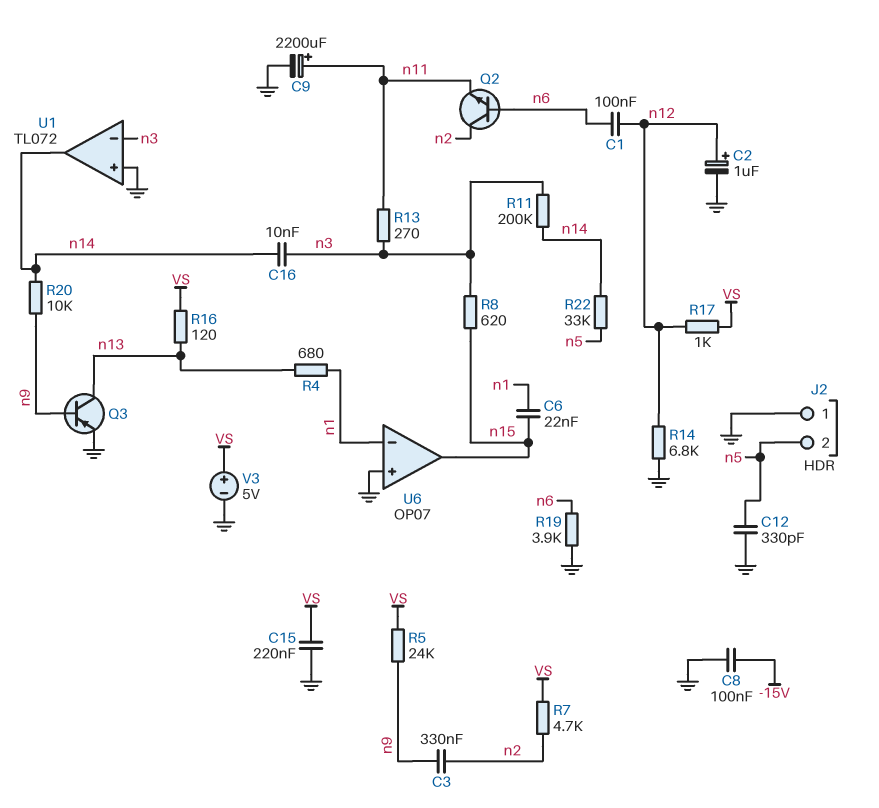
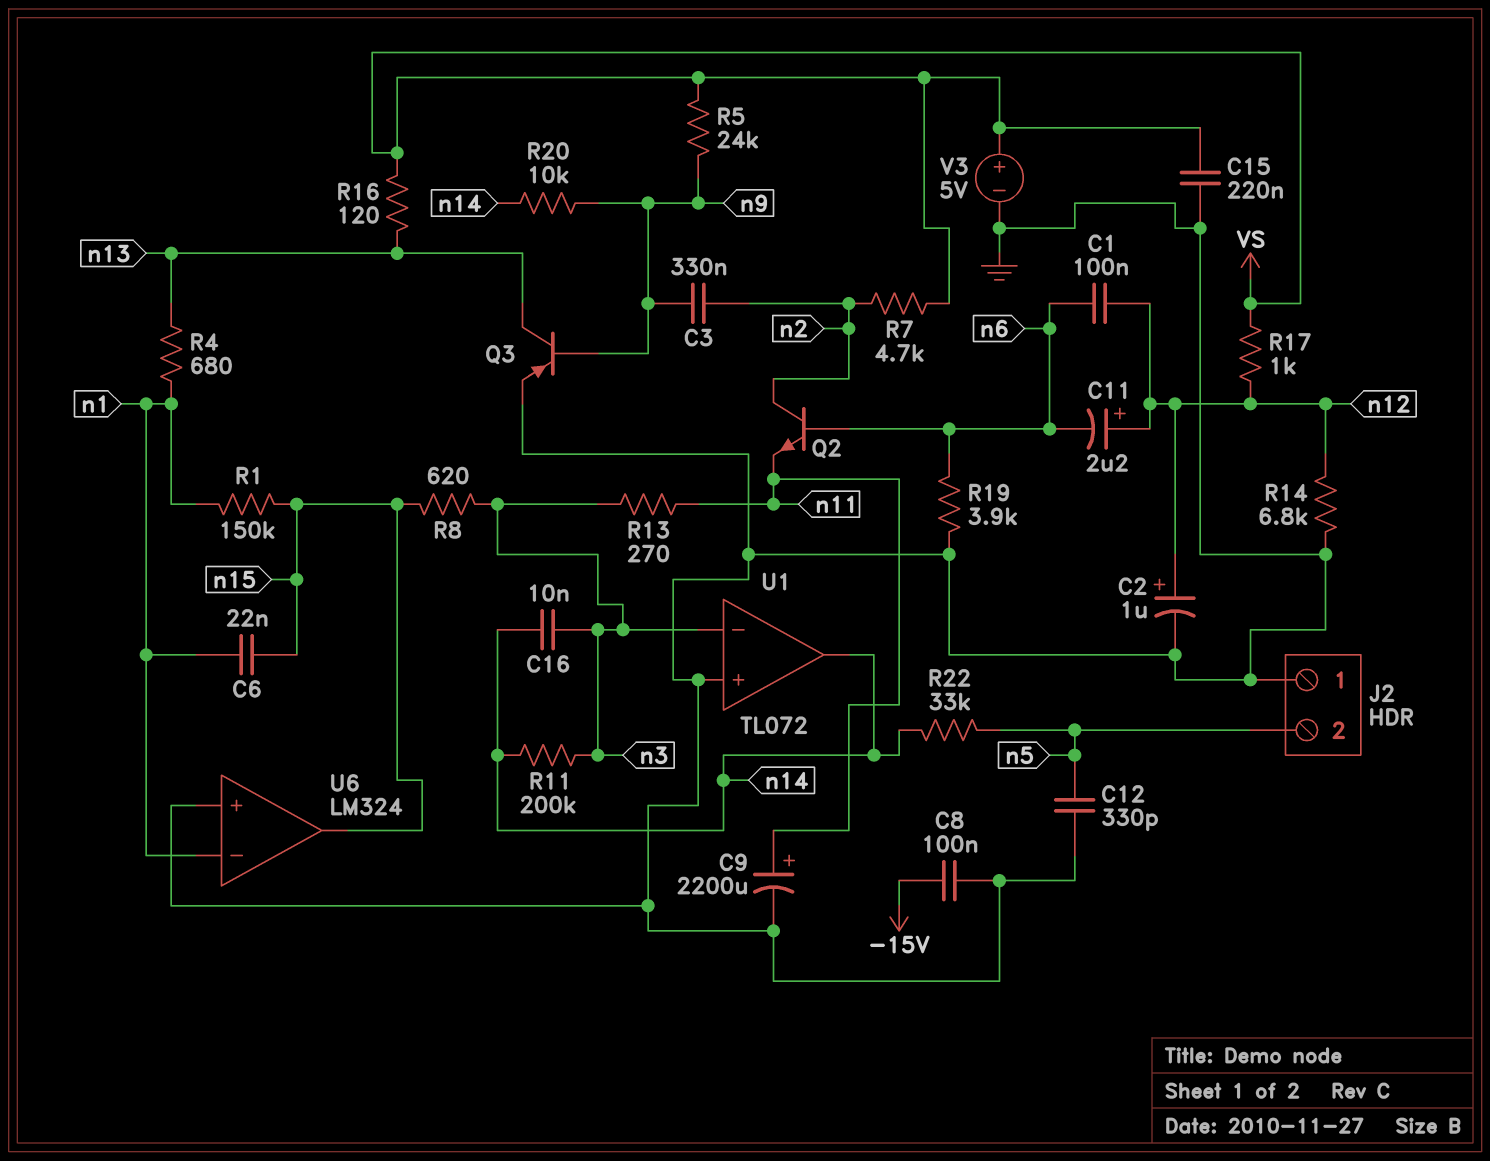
C11: none -> 2.2uF (plus n12, minus n6)
R1: none -> 150k (n1, n15)
U6: OP07 -> LM324

